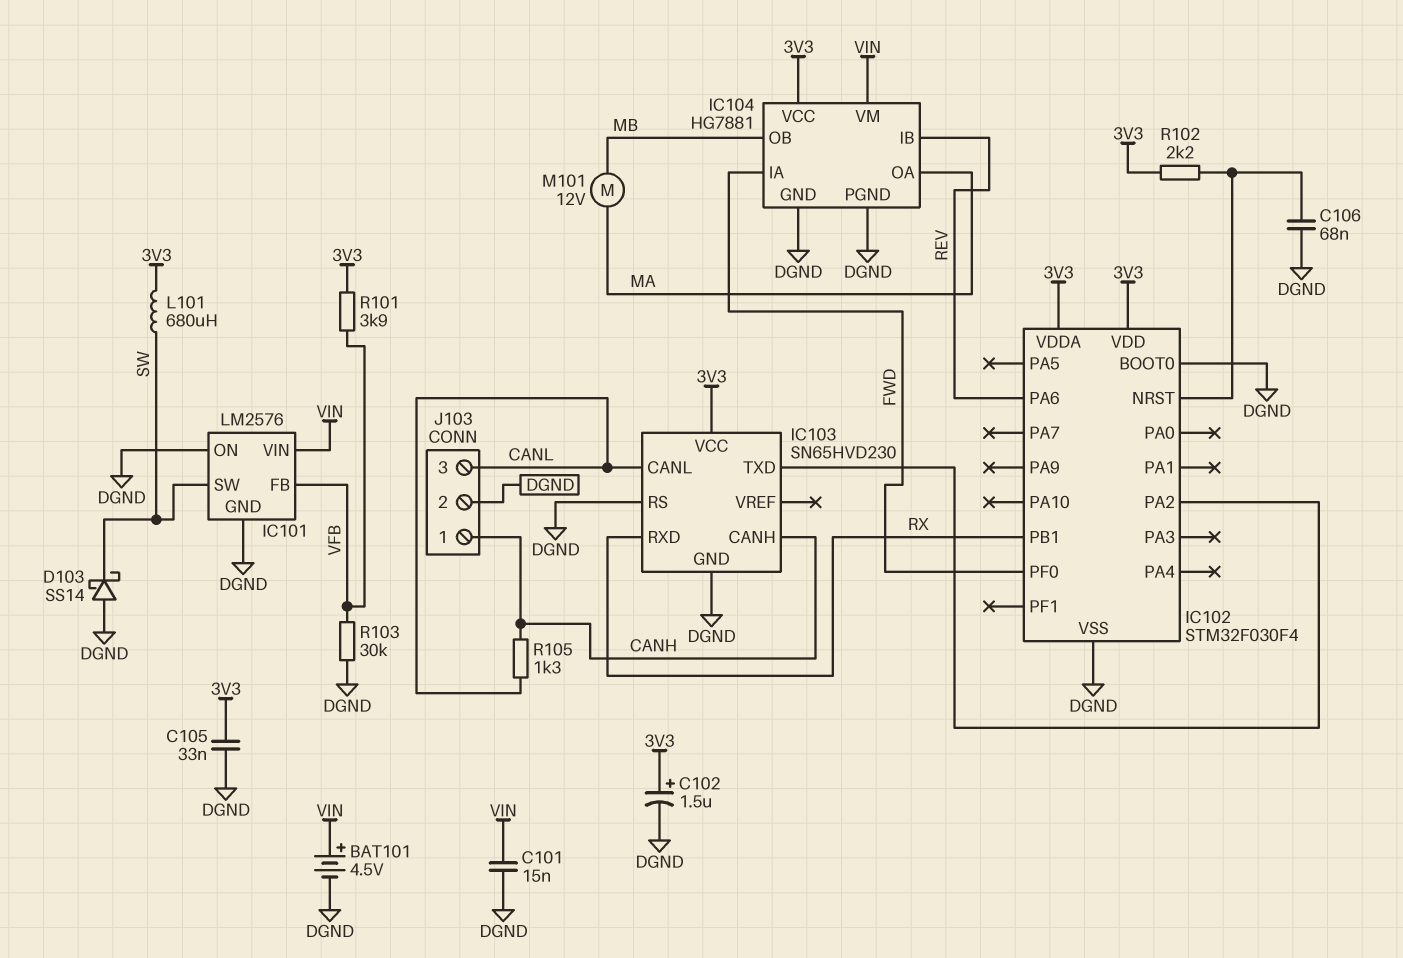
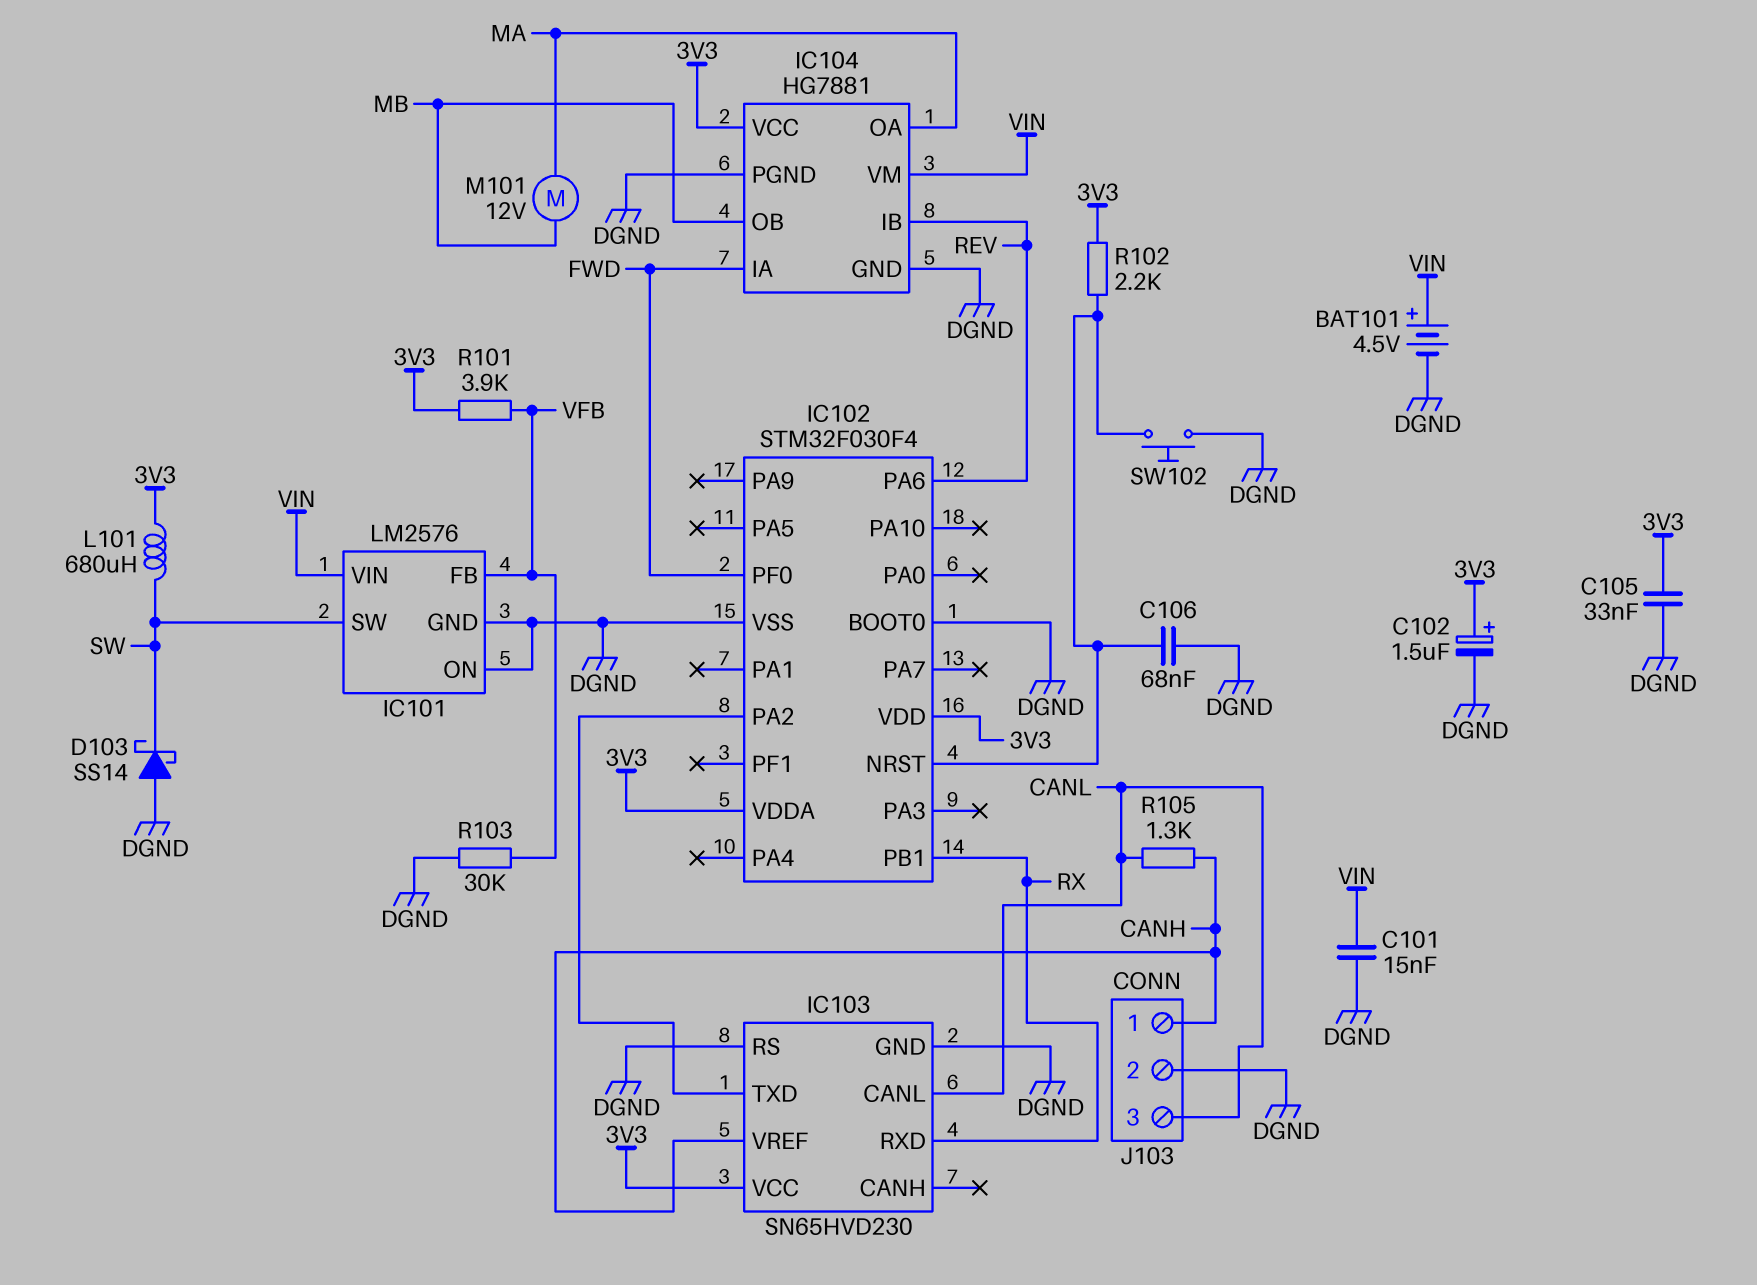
IC103 pin CANH: CANH -> none
IC103 pin VREF: none -> CANH
SW102: none -> button (DGND, IC102/NRST)

